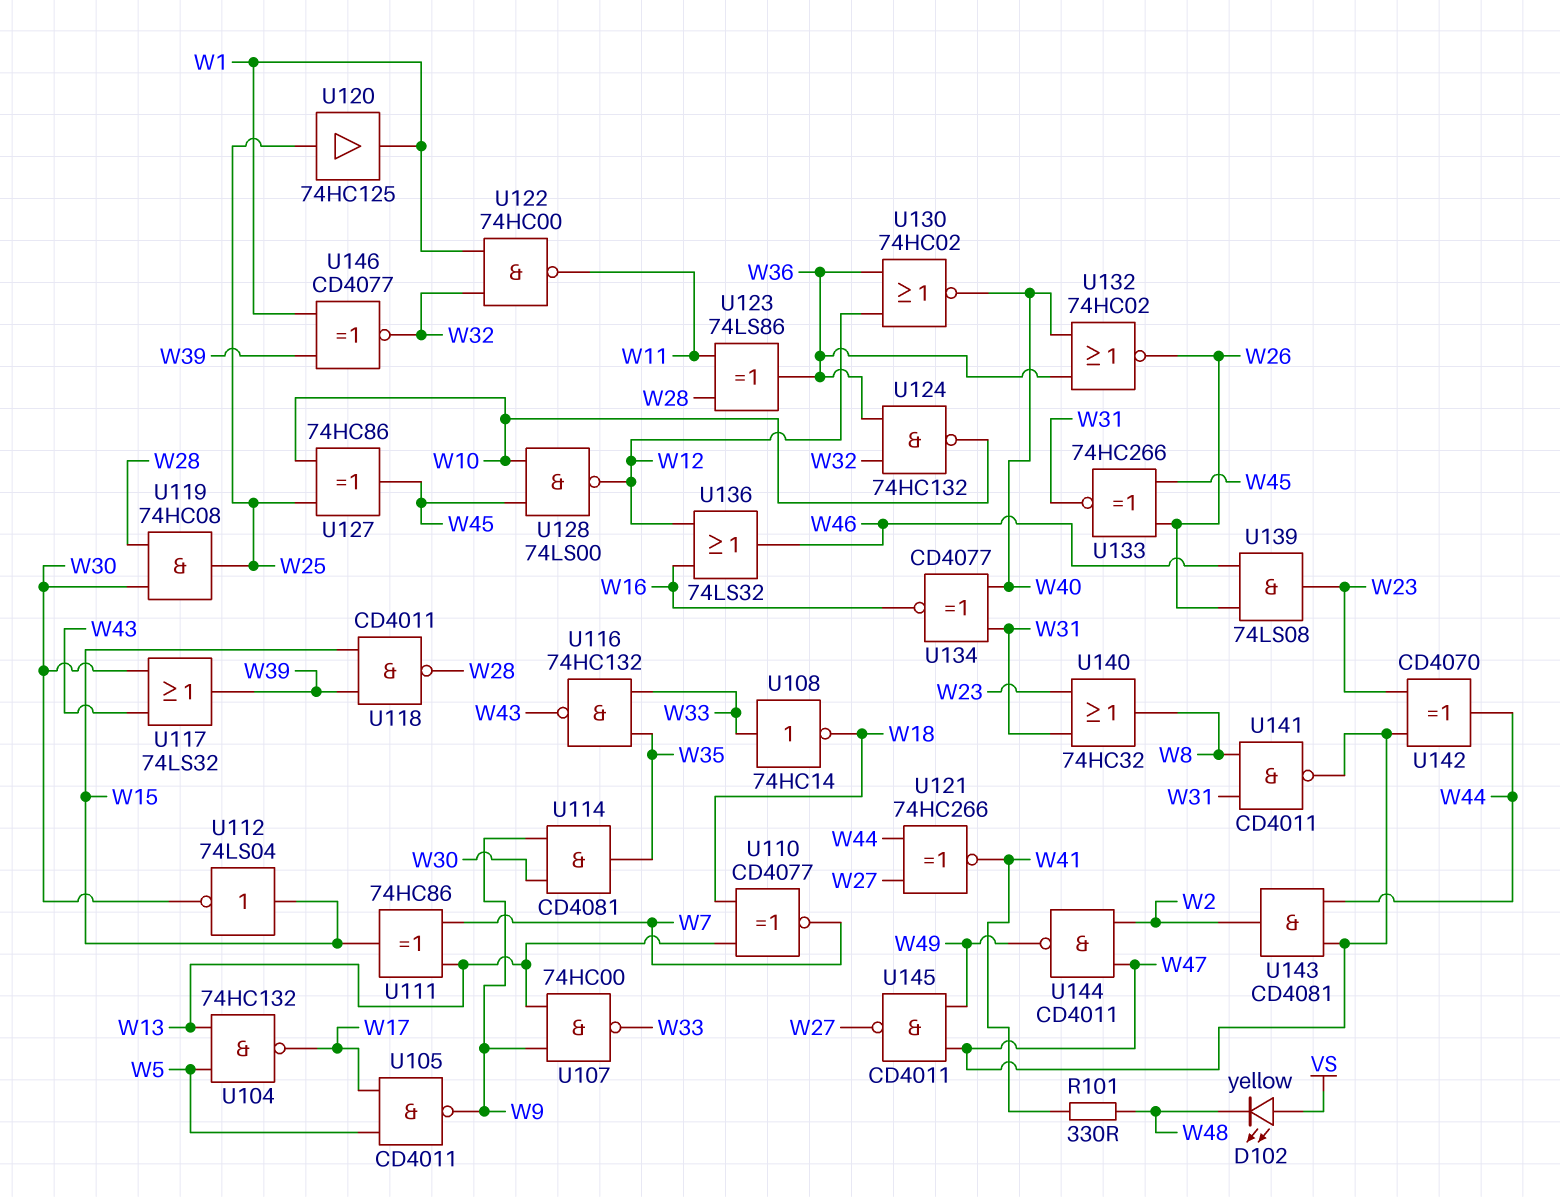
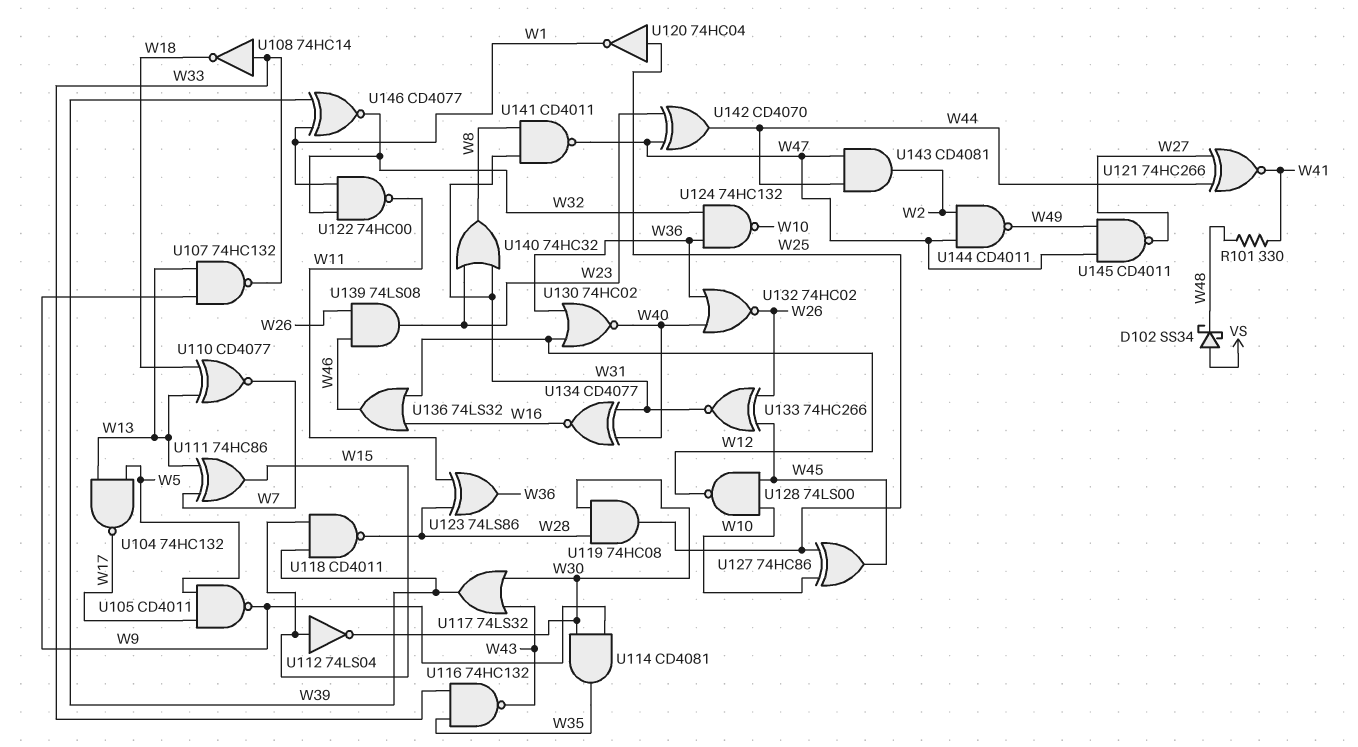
D102: LED yellow (A VS, K W48) -> schottky SS34 (A VS, K W48)
U107: NAND 74HC00 (in W9, in W13, out W33) -> NAND 74HC132 (in W9, in W13, out W33)
U120: buffer 74HC125 (in W25, out W1) -> NOT 74HC04 (in W25, out W1)

